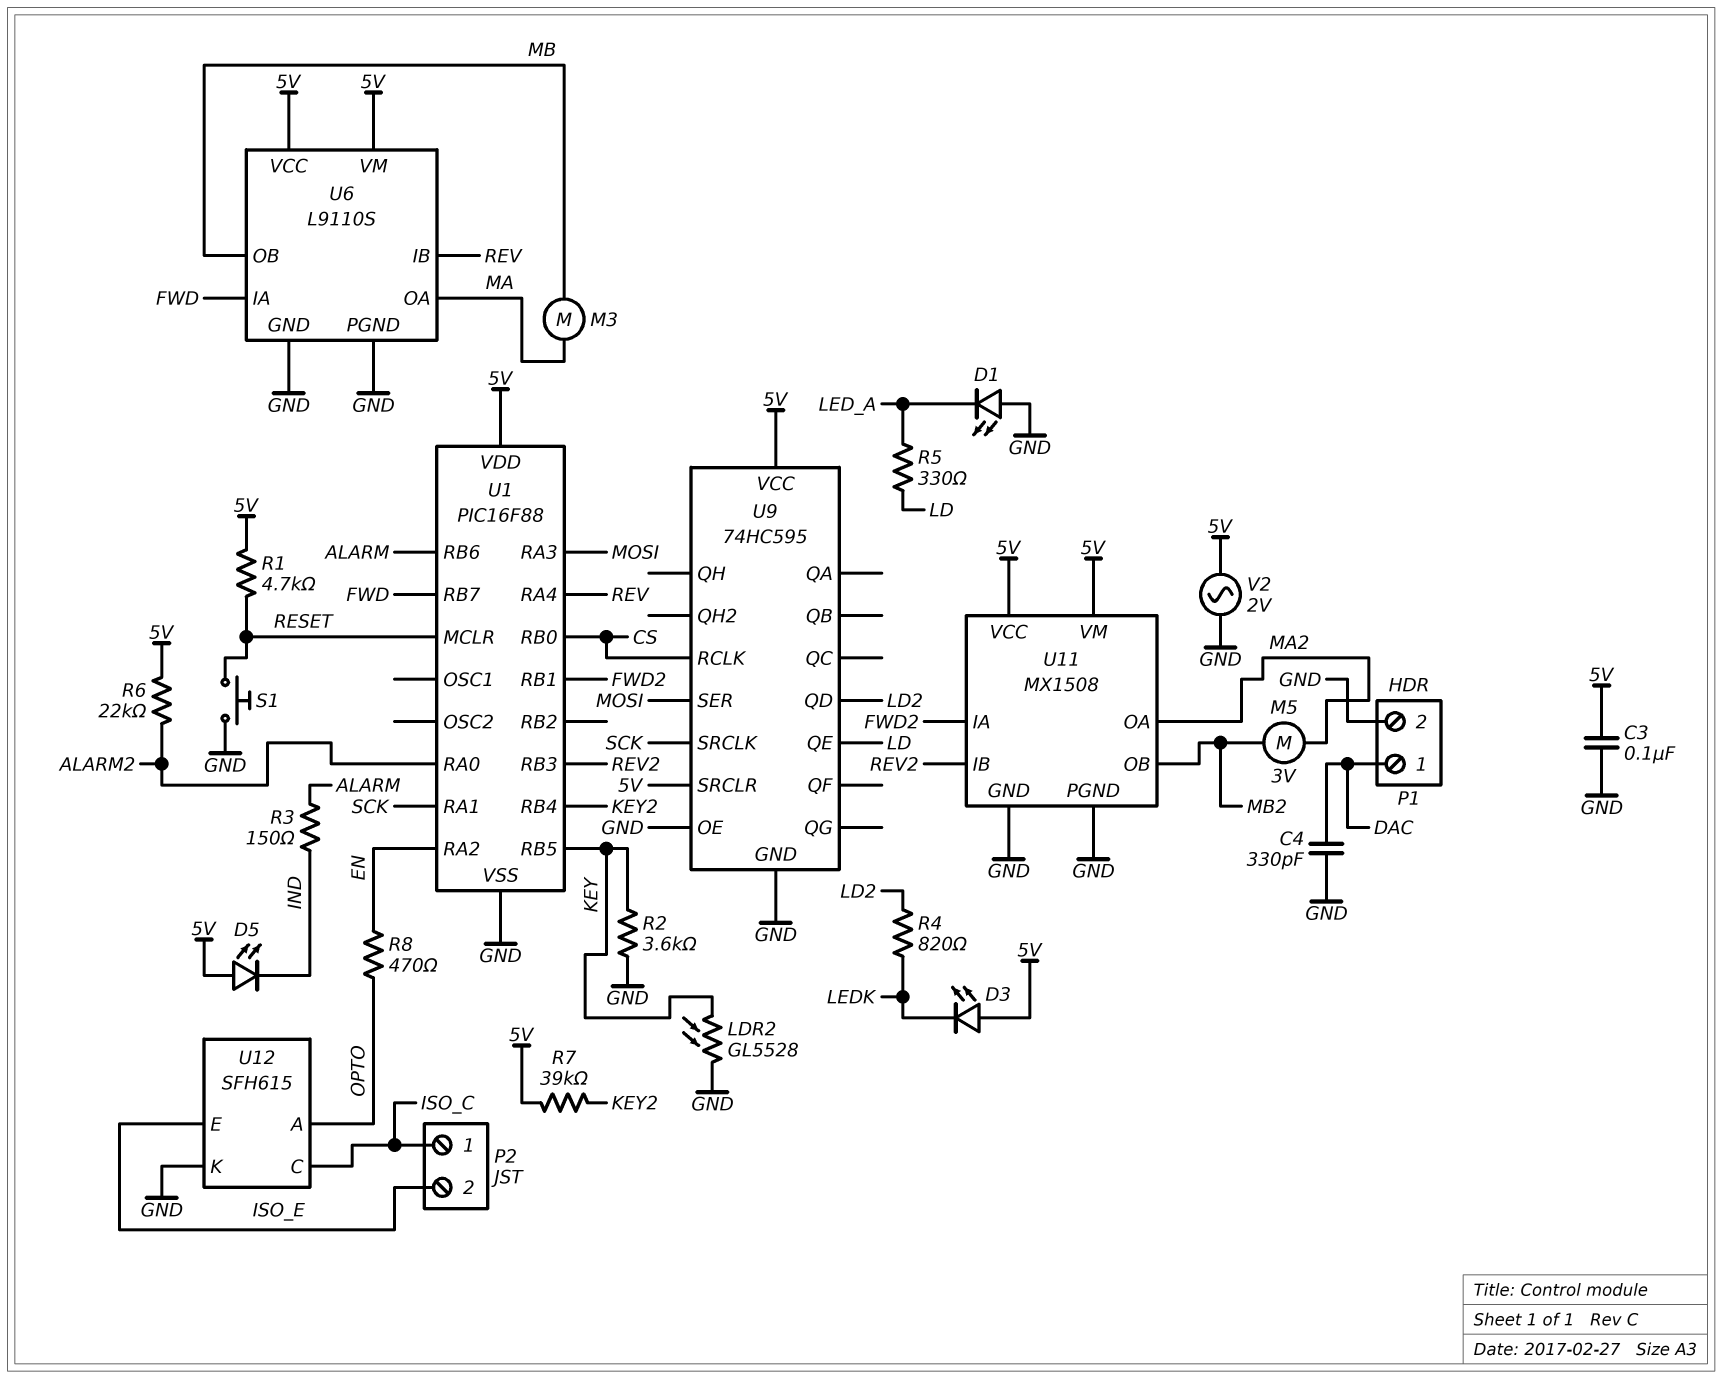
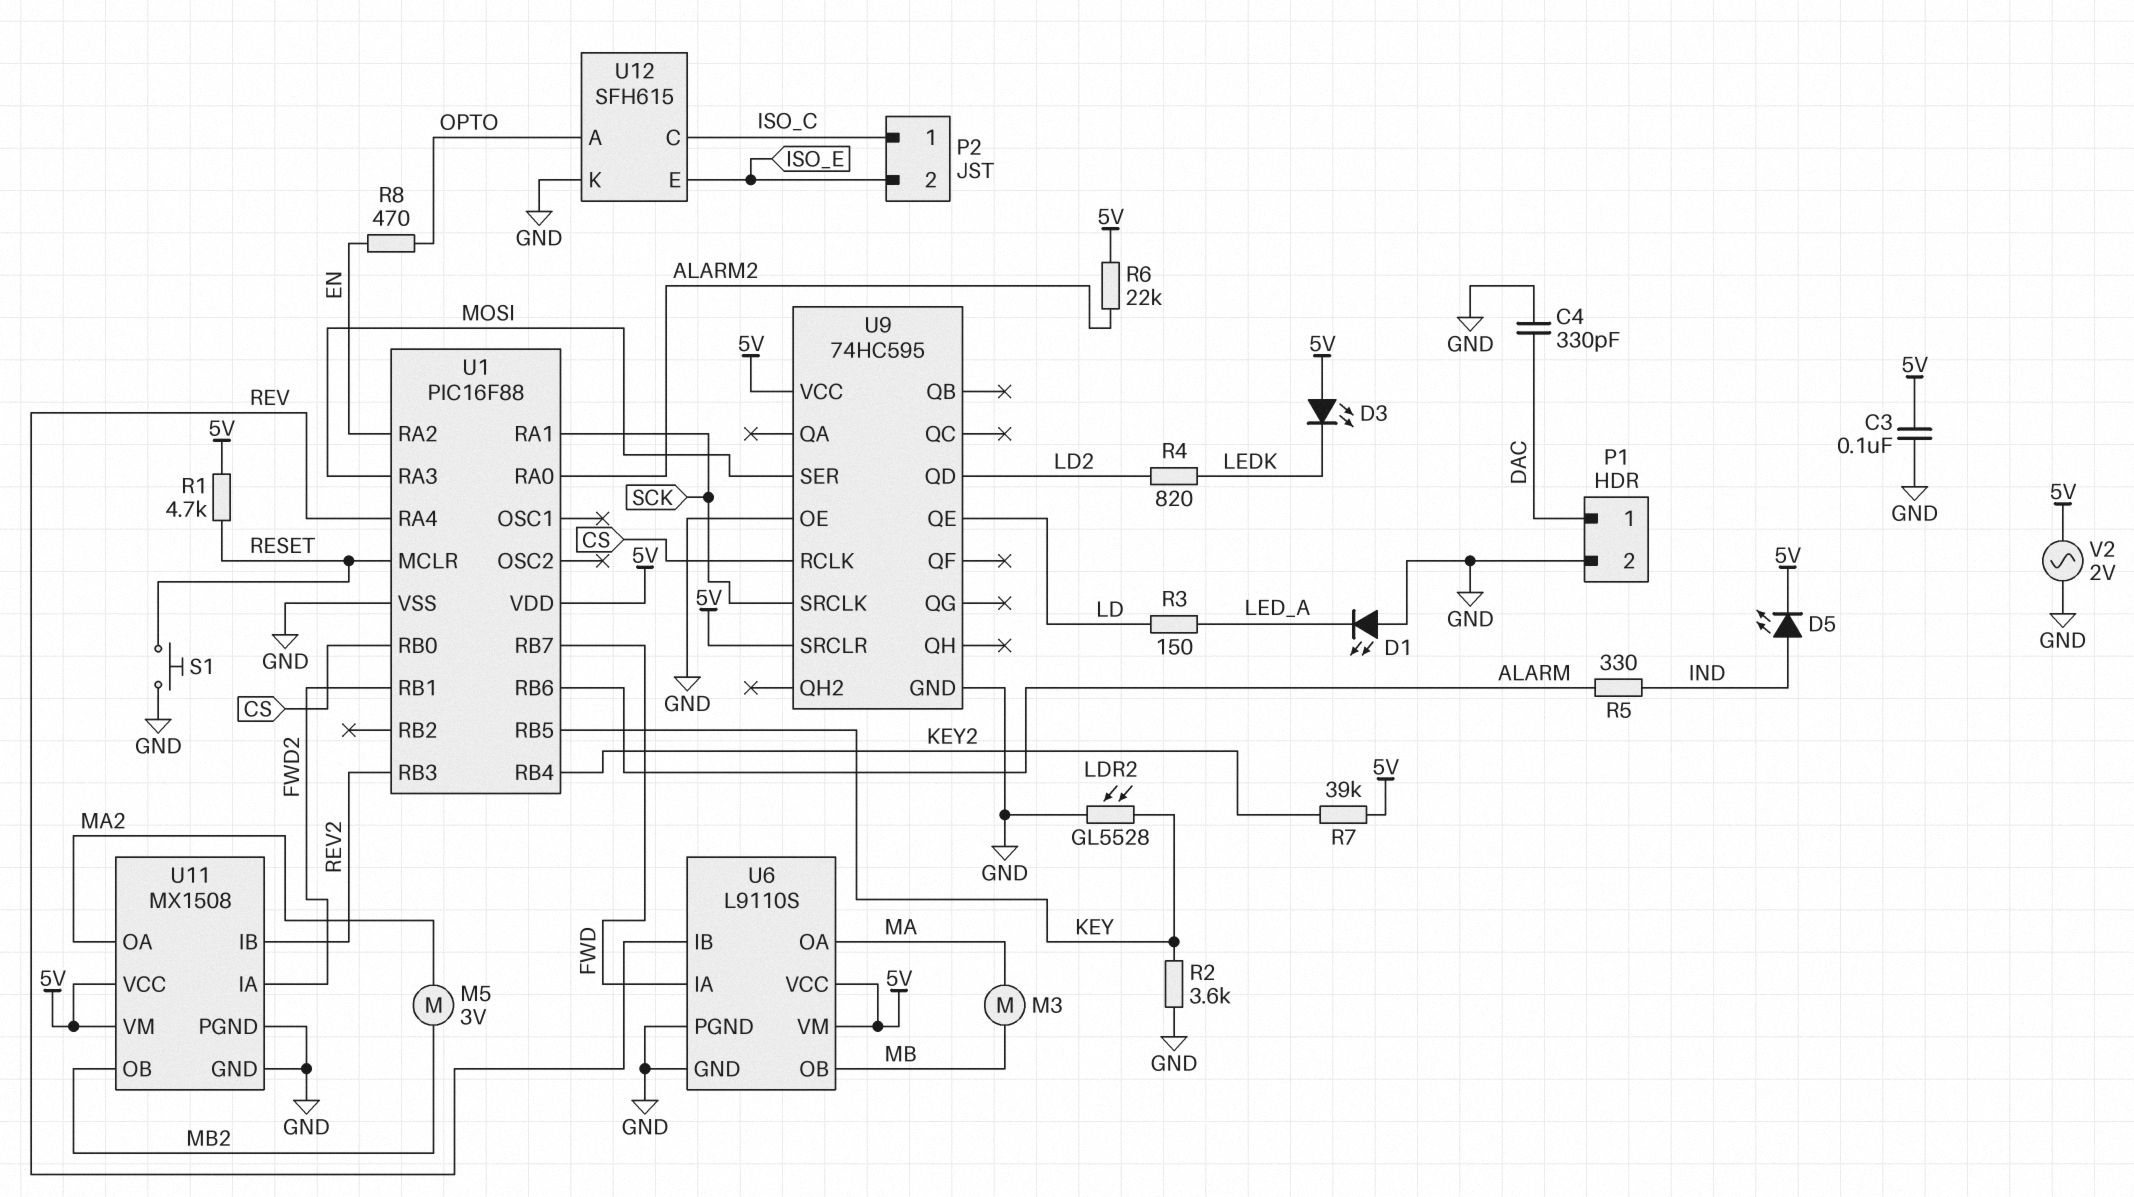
D5: LED (A 5V, K IND) -> LED (A IND, K 5V)
R3: 150 (ALARM, IND) -> 150 (LD, LED_A)
R5: 330 (LD, LED_A) -> 330 (ALARM, IND)

